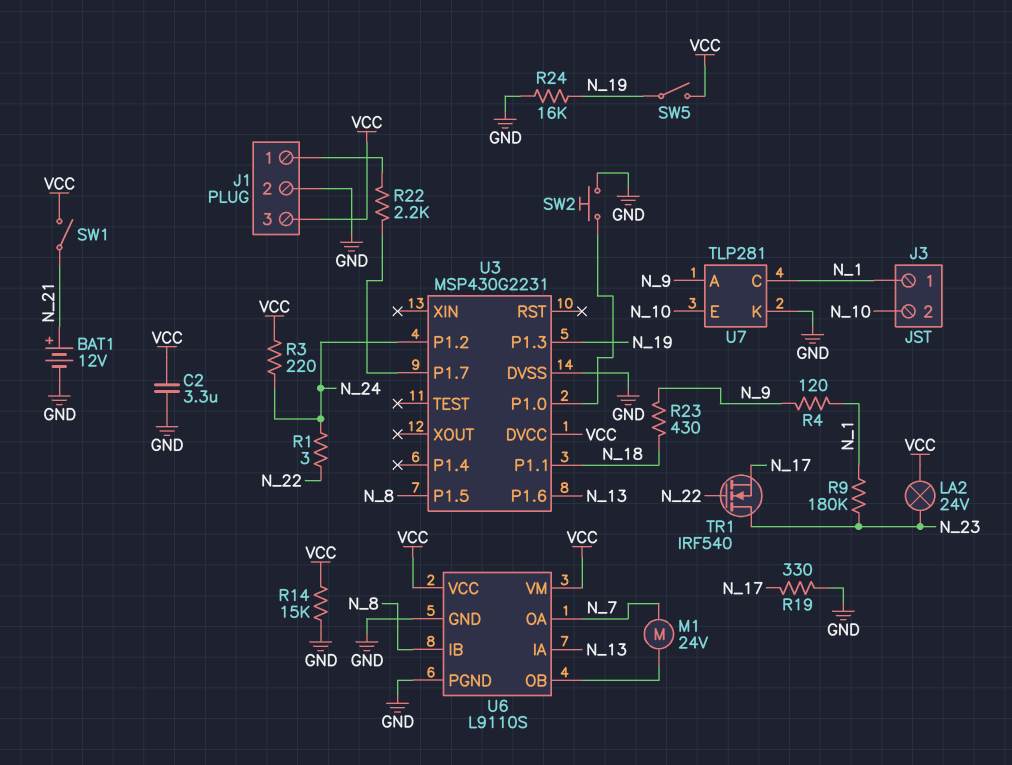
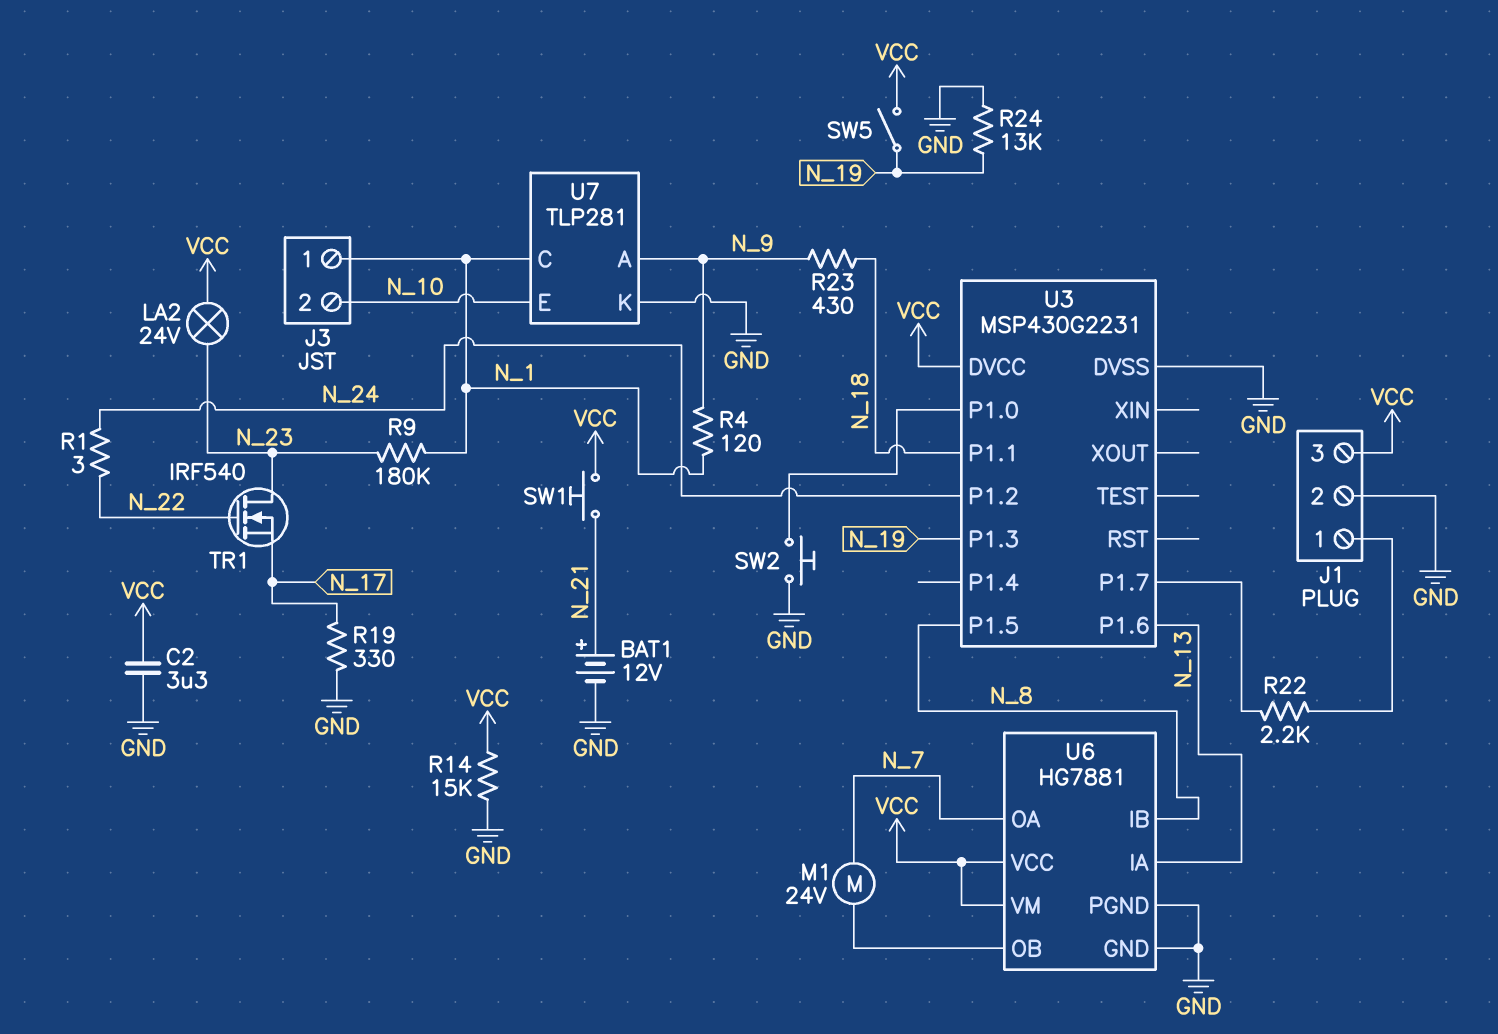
R3: 220 (N_24, VCC) -> none
R24: 16k (GND, N_19) -> 13k (GND, N_19)
SW1: switch (N_21, VCC) -> button (N_21, VCC)
U6: L9110S -> HG7881

